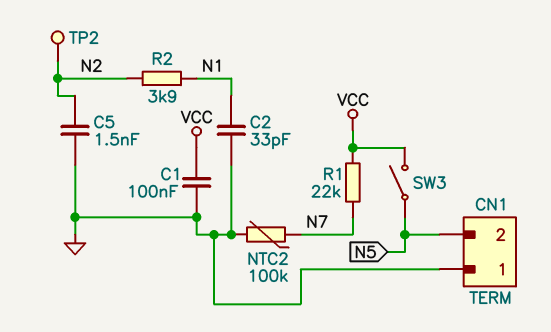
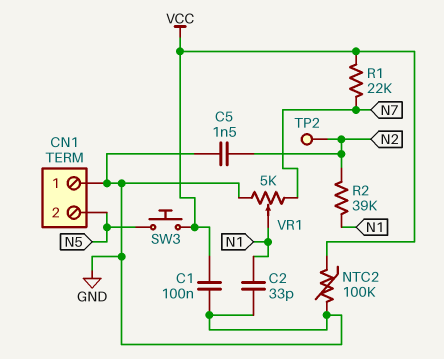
NTC2: 100k (GND, N7) -> 100k (GND, VCC)
R2: 3.9k (N1, N2) -> 39k (N1, N2)
SW3: switch (N5, VCC) -> button (N5, VCC)
VR1: none -> 5k (GND, N7, wiper N1)

